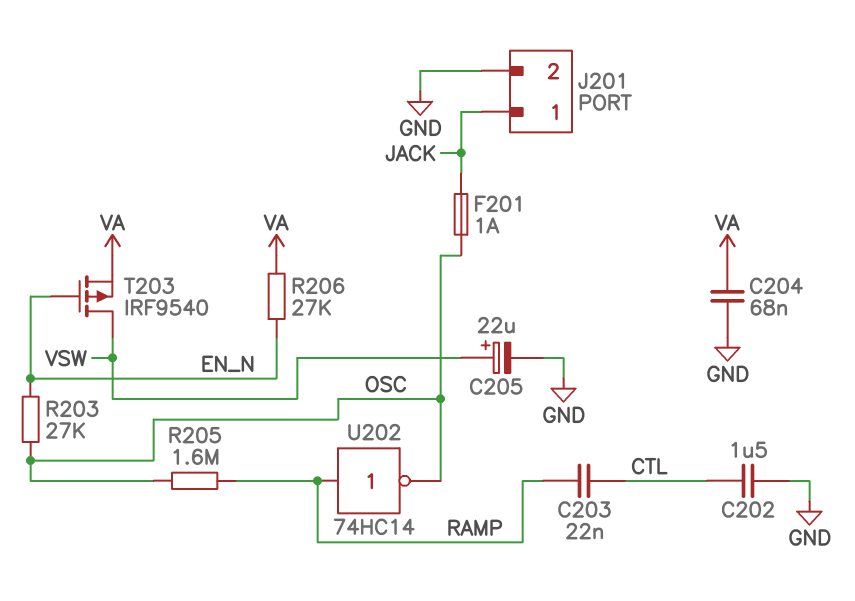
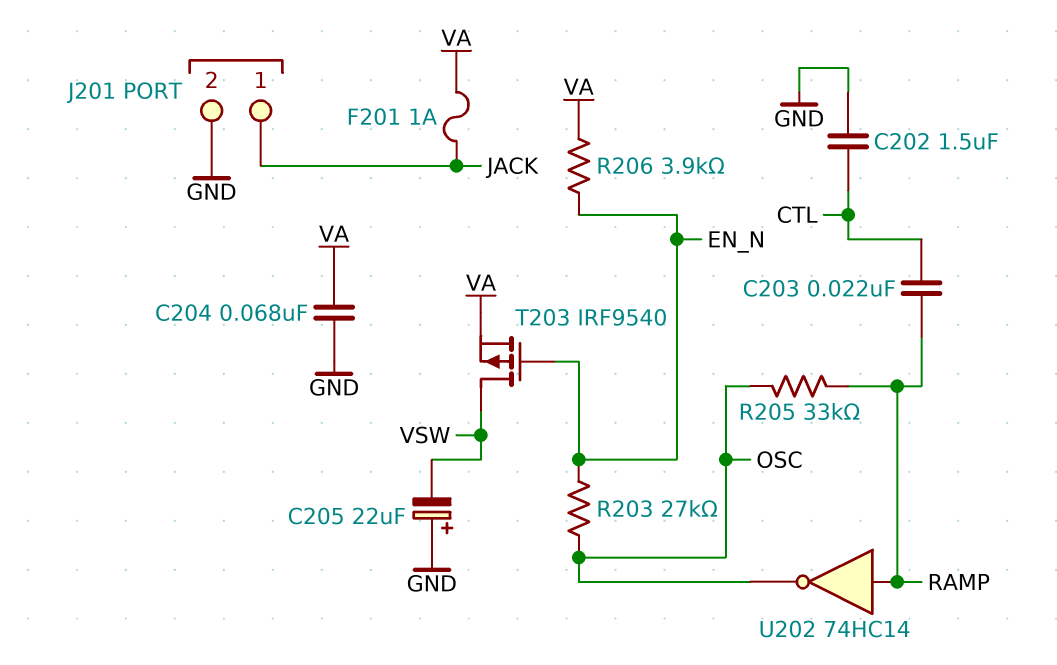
C205: 22uF (plus VSW, minus GND) -> 22uF (plus GND, minus VSW)
F201: 1A (JACK, OSC) -> 1A (JACK, VA)
R205: 1.6M (OSC, RAMP) -> 33k (OSC, RAMP)
R206: 27k (EN_N, VA) -> 3.9k (EN_N, VA)

